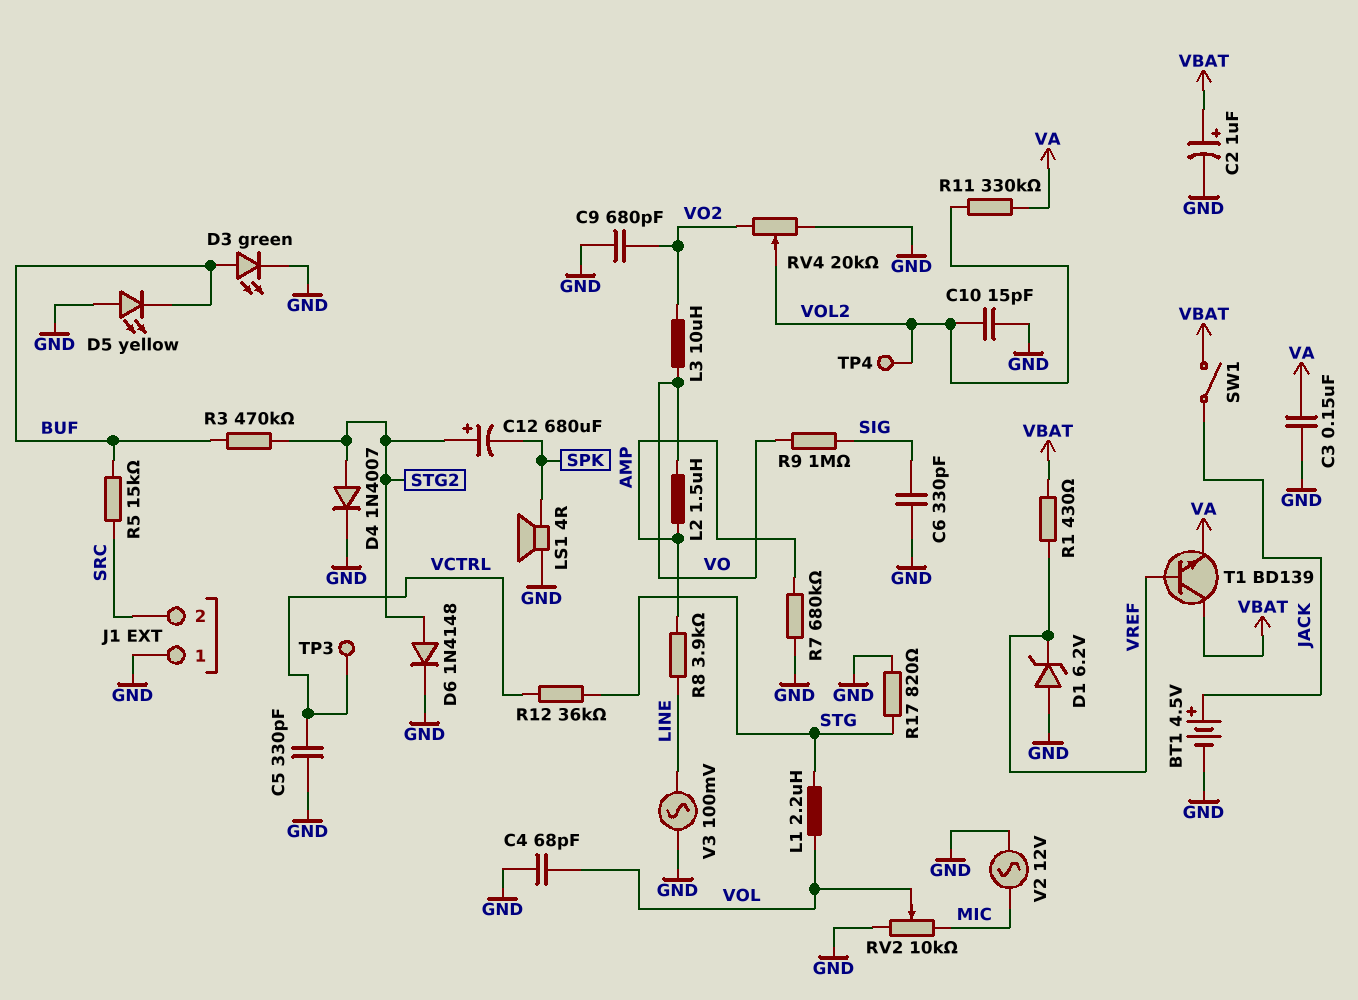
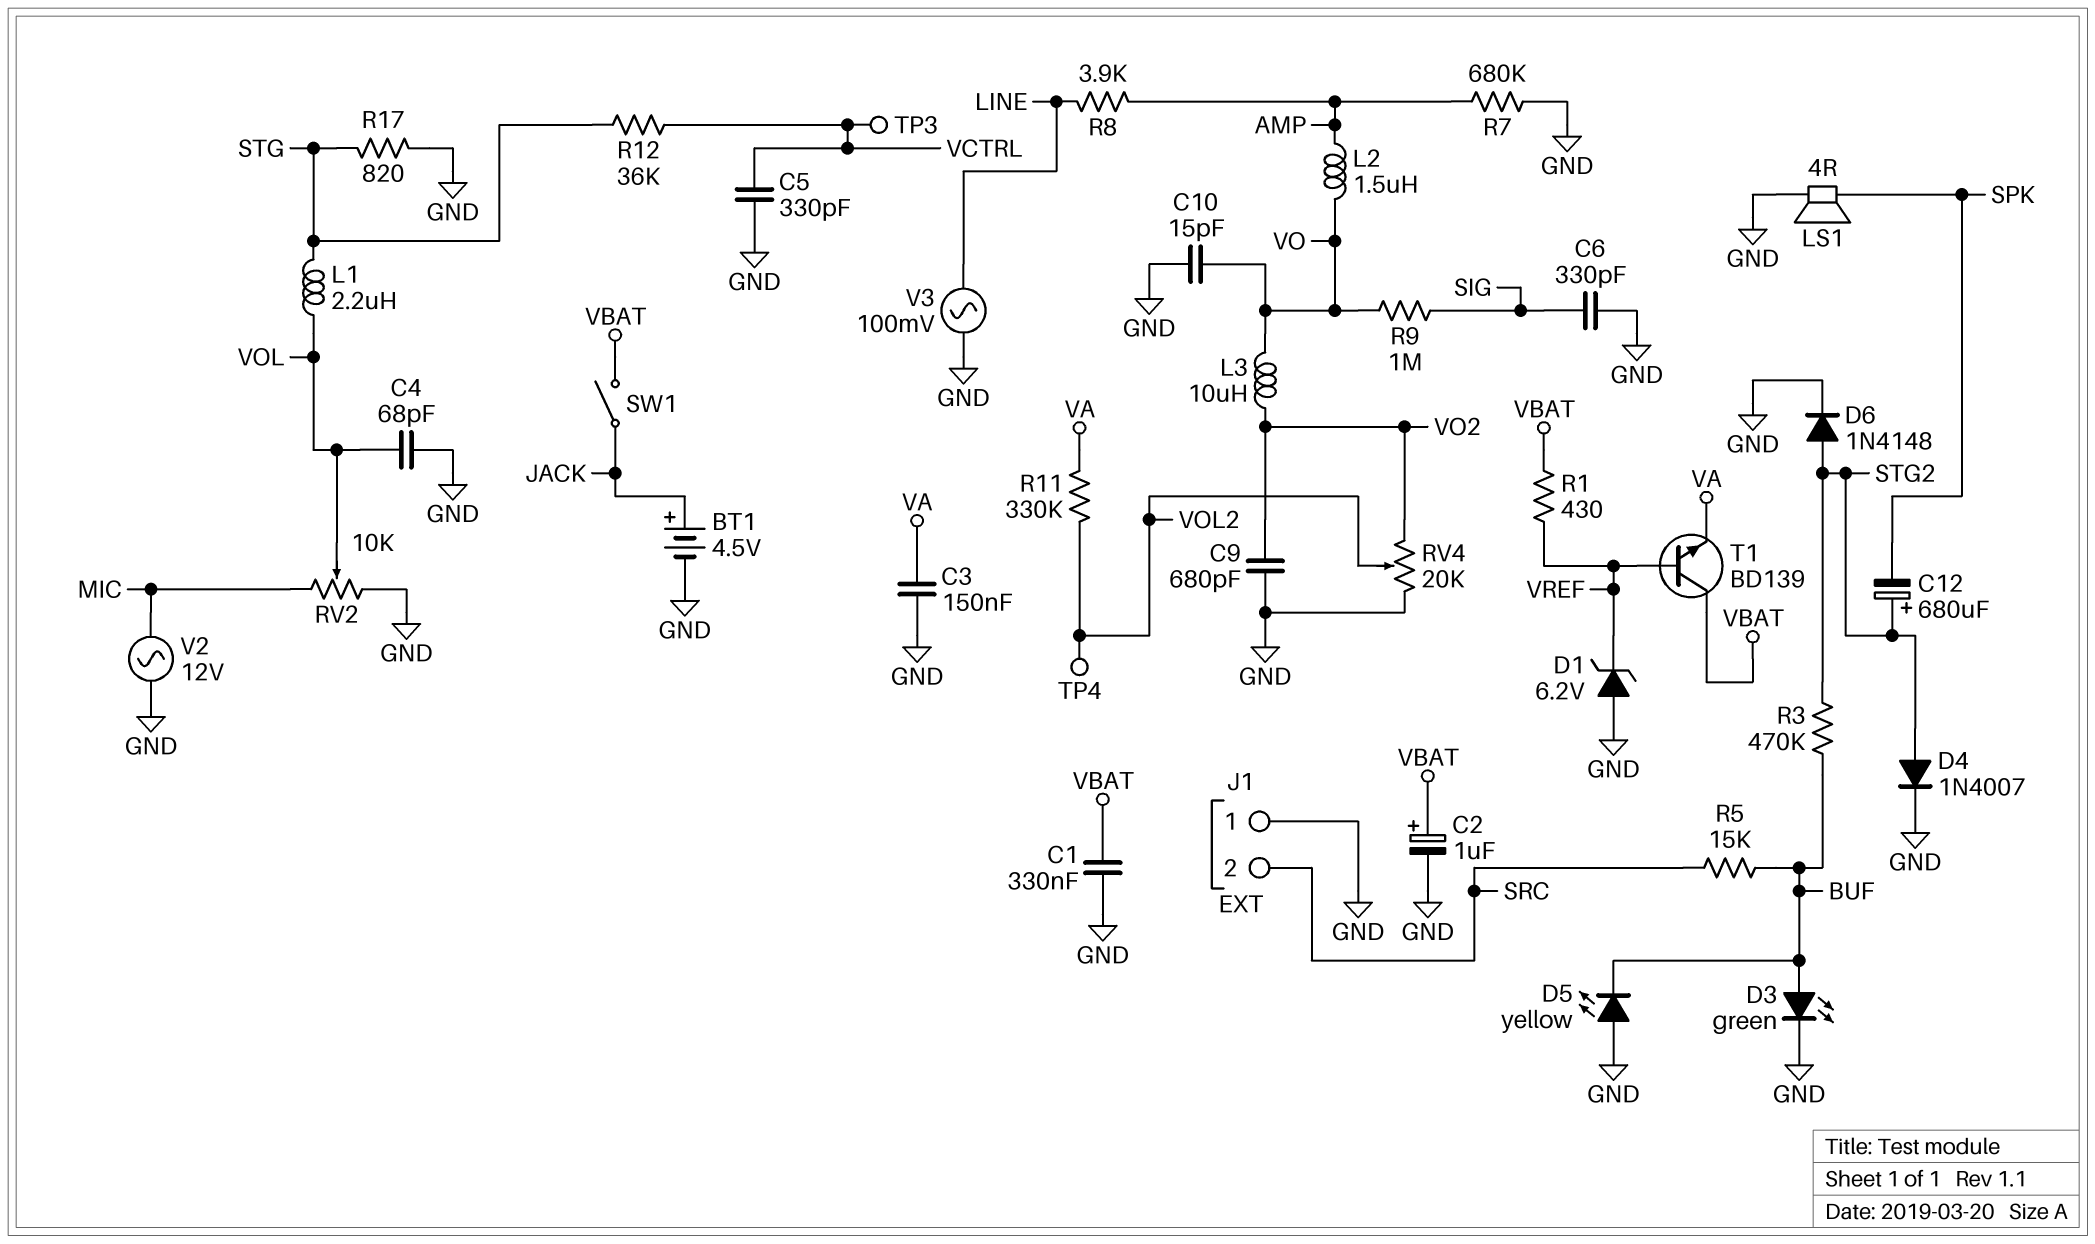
C1: none -> 330nF (GND, VBAT)
C10: 15pF (GND, VOL2) -> 15pF (GND, VO)

